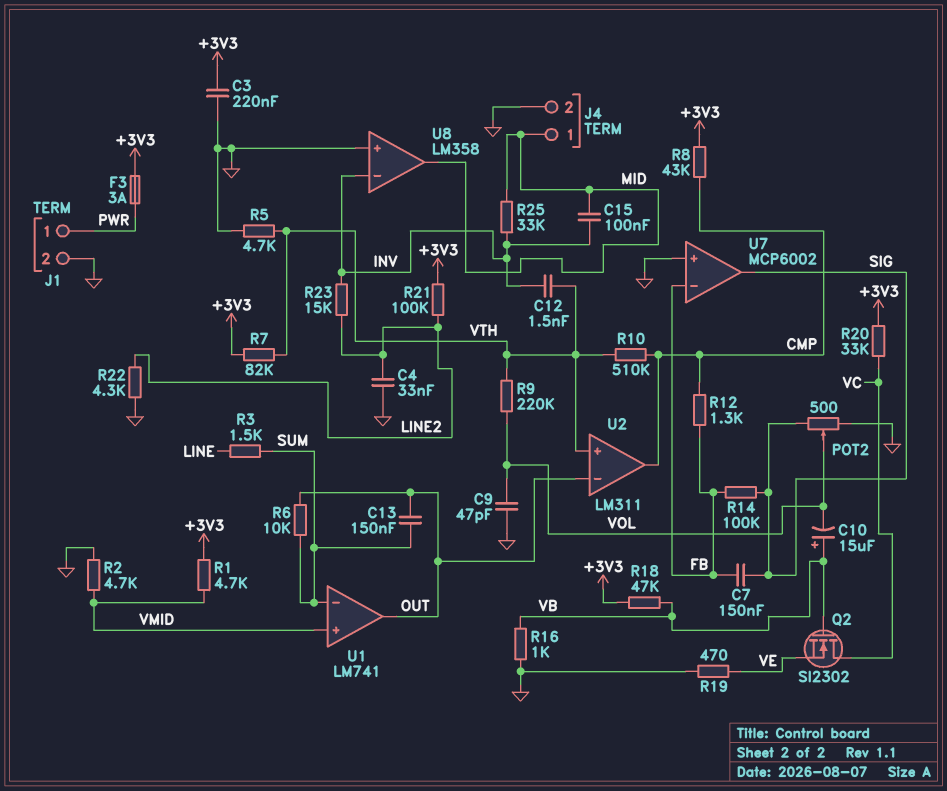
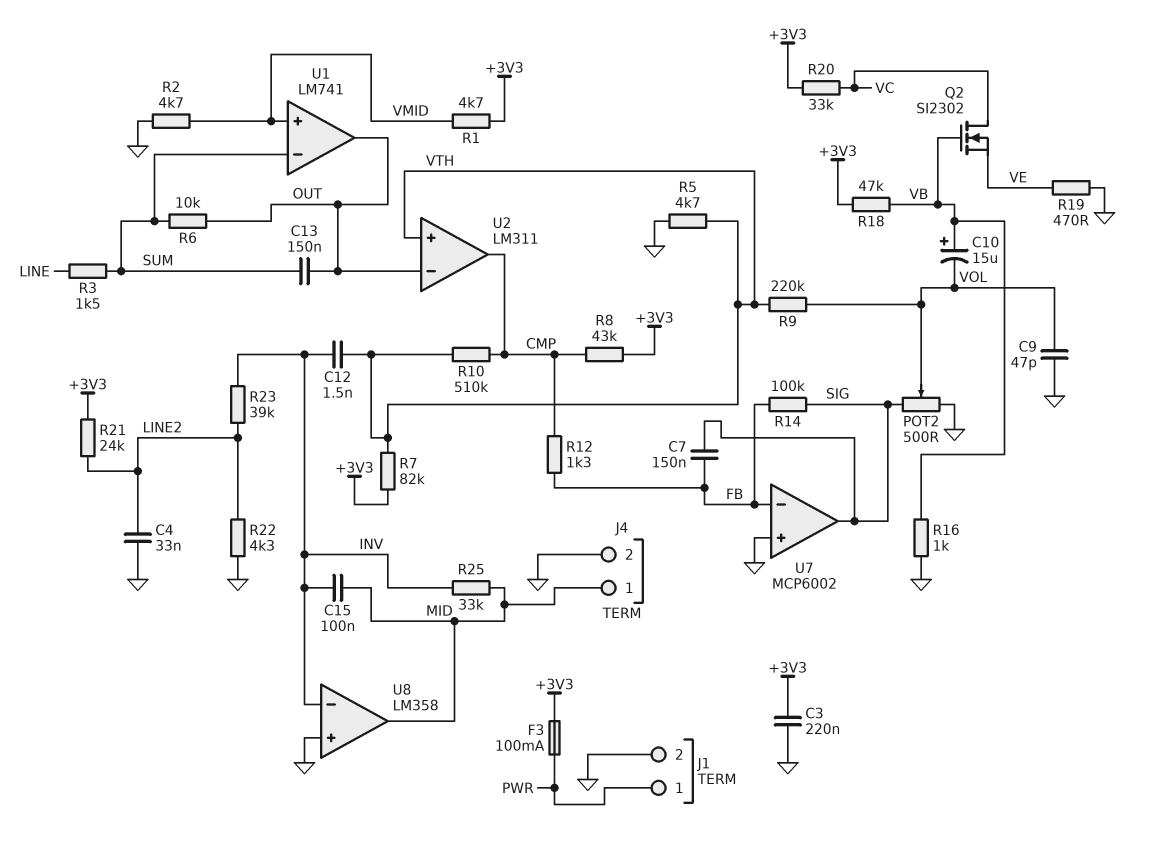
F3: 3A (+3V3, PWR) -> 100mA (+3V3, PWR)
R21: 100k (+3V3, LINE2) -> 24k (+3V3, LINE2)
R23: 15k (INV, LINE2) -> 39k (INV, LINE2)

